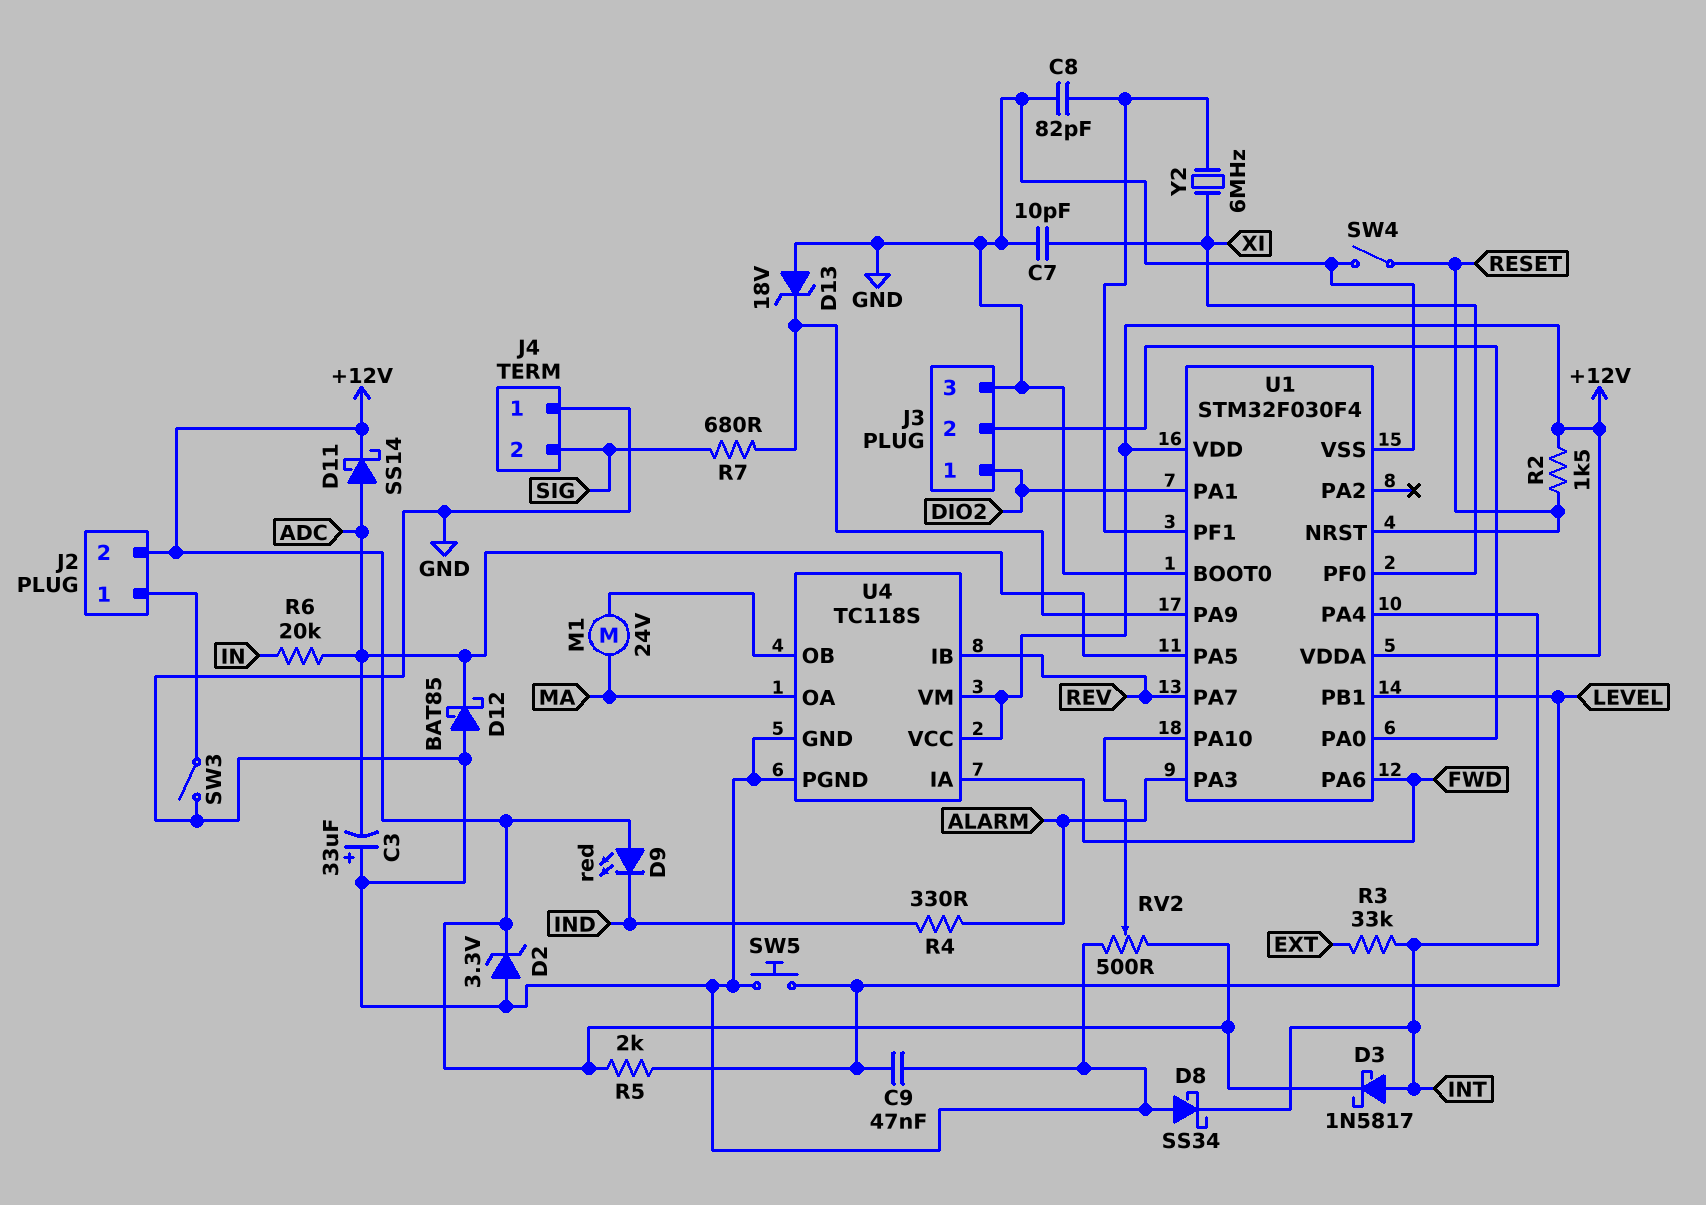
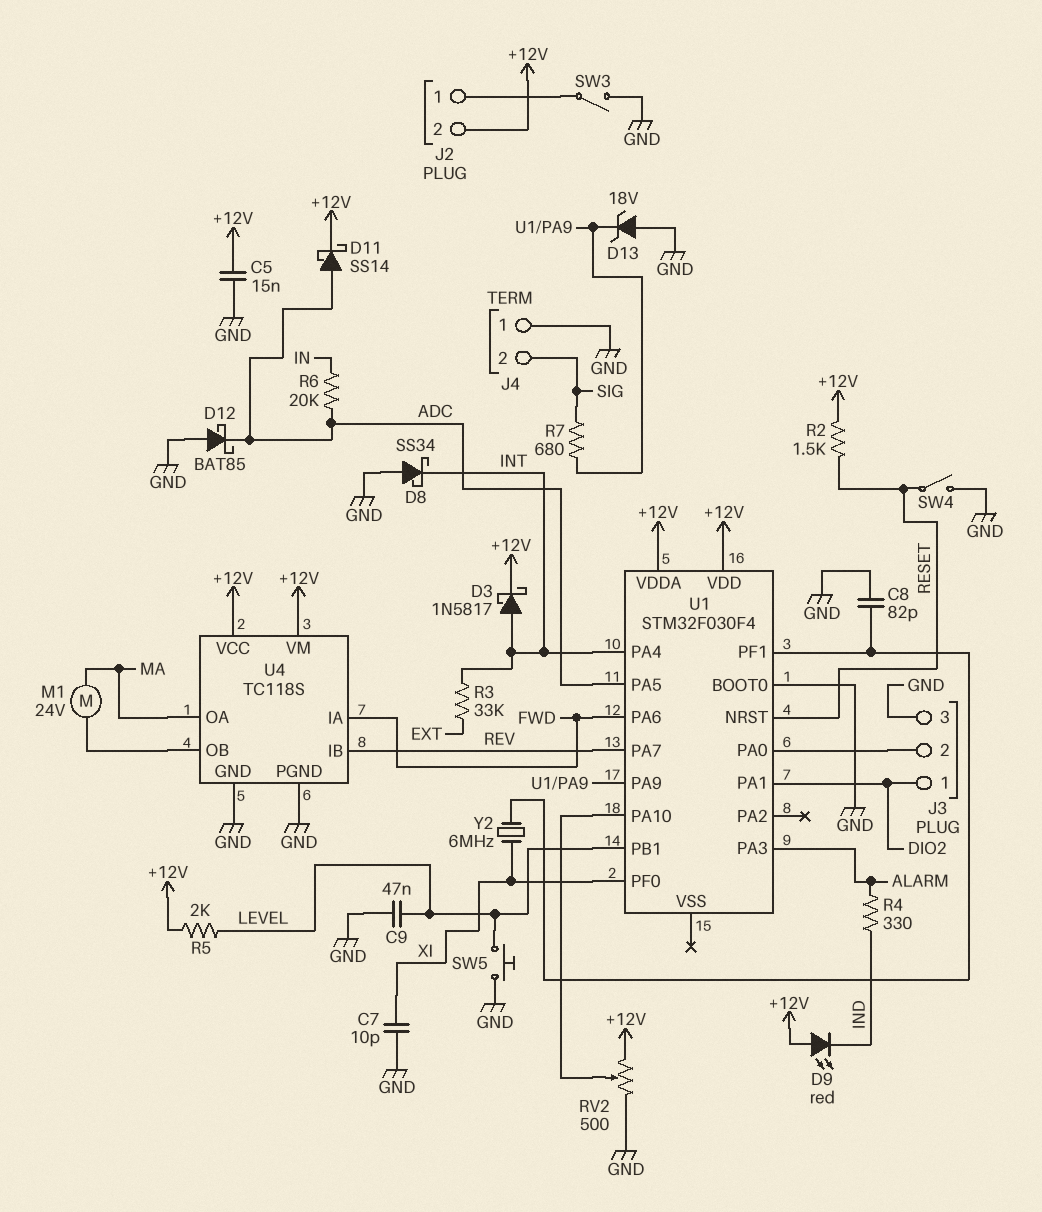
C3: 33uF (plus GND, minus ADC) -> none
C5: none -> 15nF (+12V, GND)
D2: zener 3.3V (A GND, K +12V) -> none
U1 pin VSS: GND -> none

